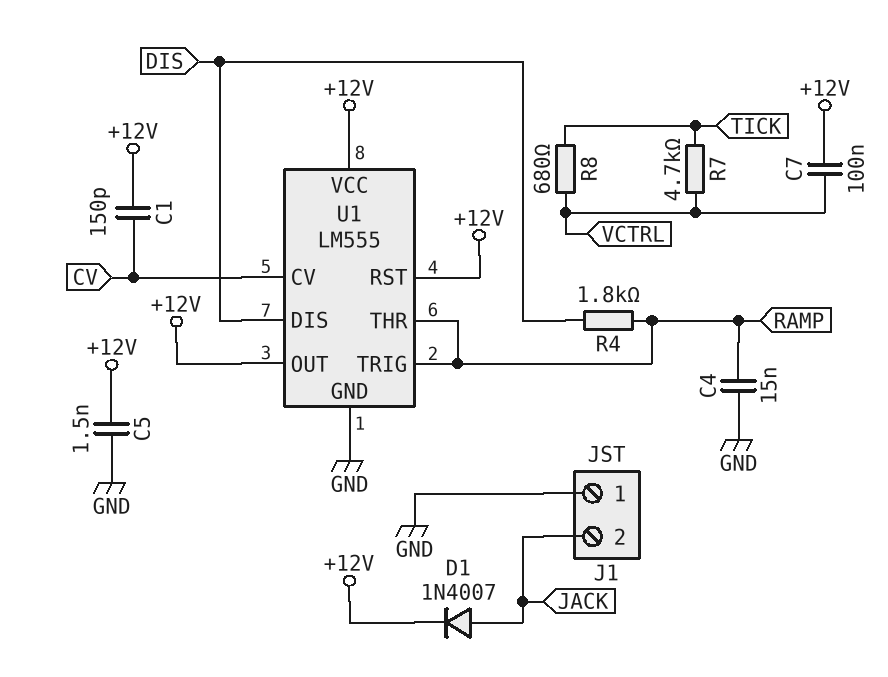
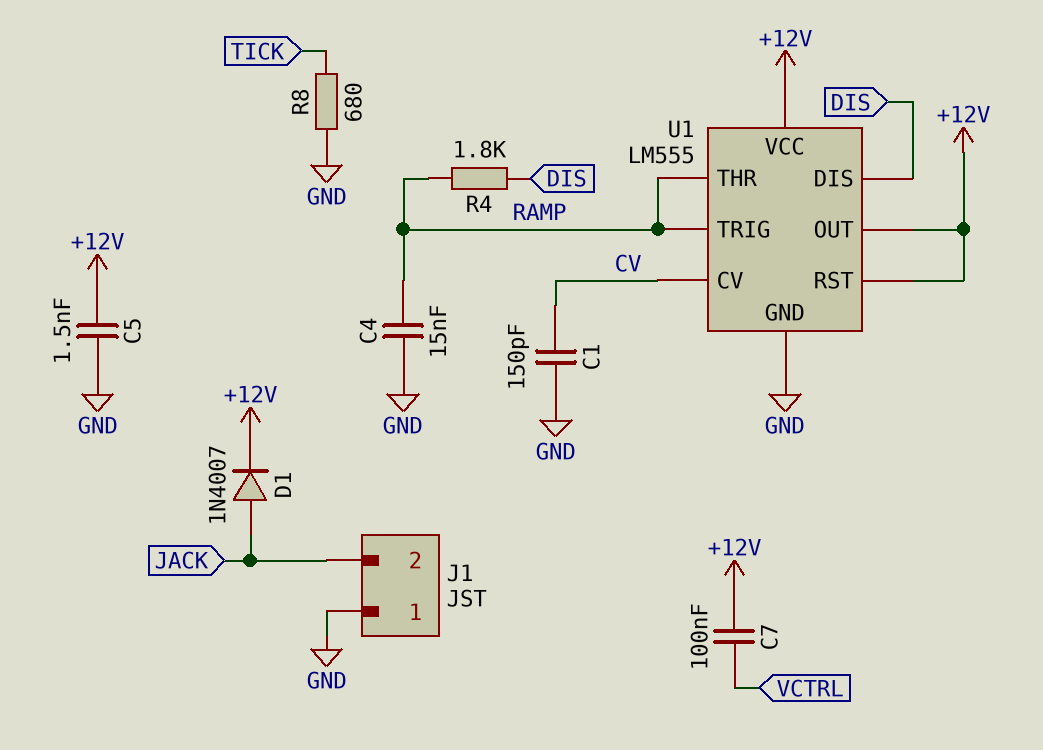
C1: 150pF (+12V, CV) -> 150pF (CV, GND)
R7: 4.7k (TICK, VCTRL) -> none
R8: 680 (TICK, VCTRL) -> 680 (GND, TICK)

